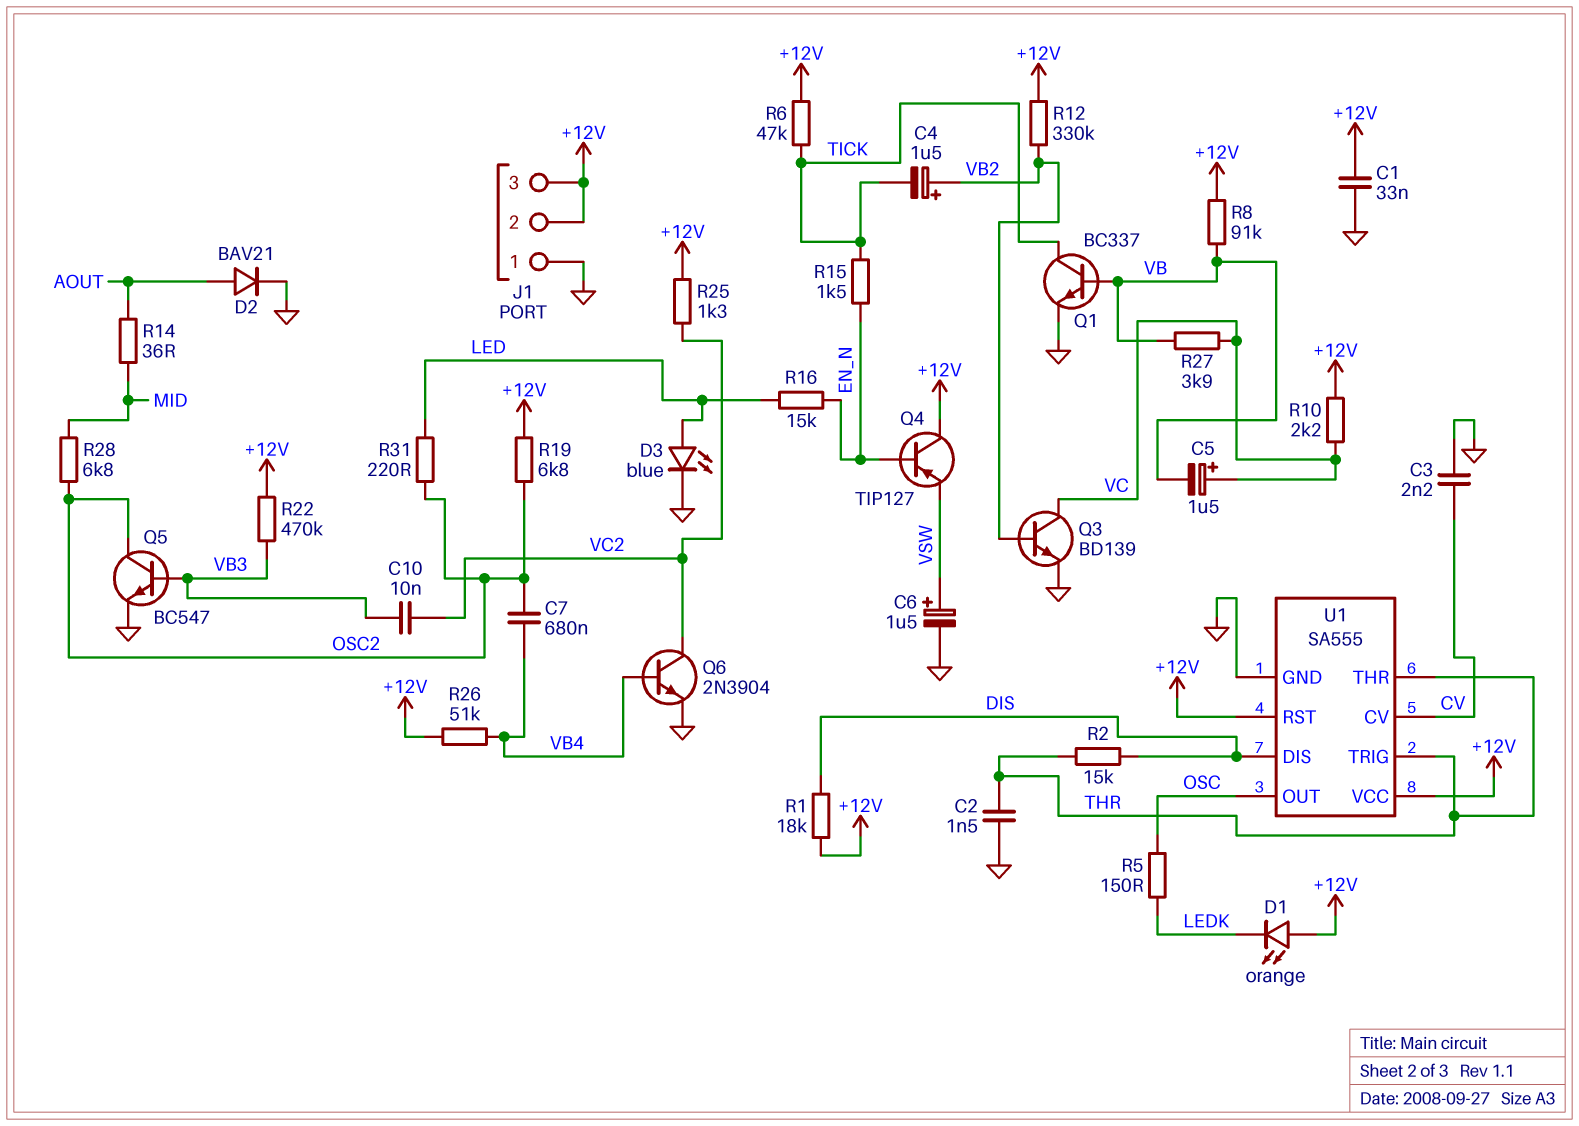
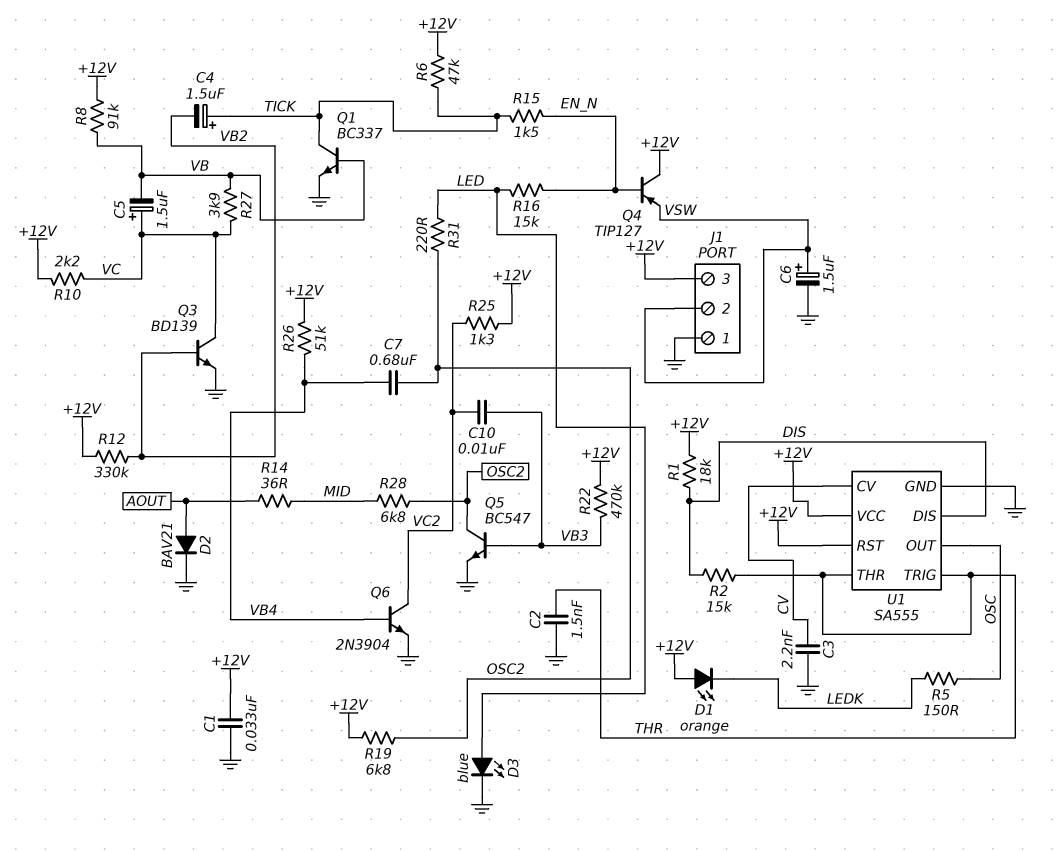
C4: 1.5uF (plus VB2, minus TICK) -> 1.5uF (plus TICK, minus VB2)
J1 pin 2: +12V -> VSW

